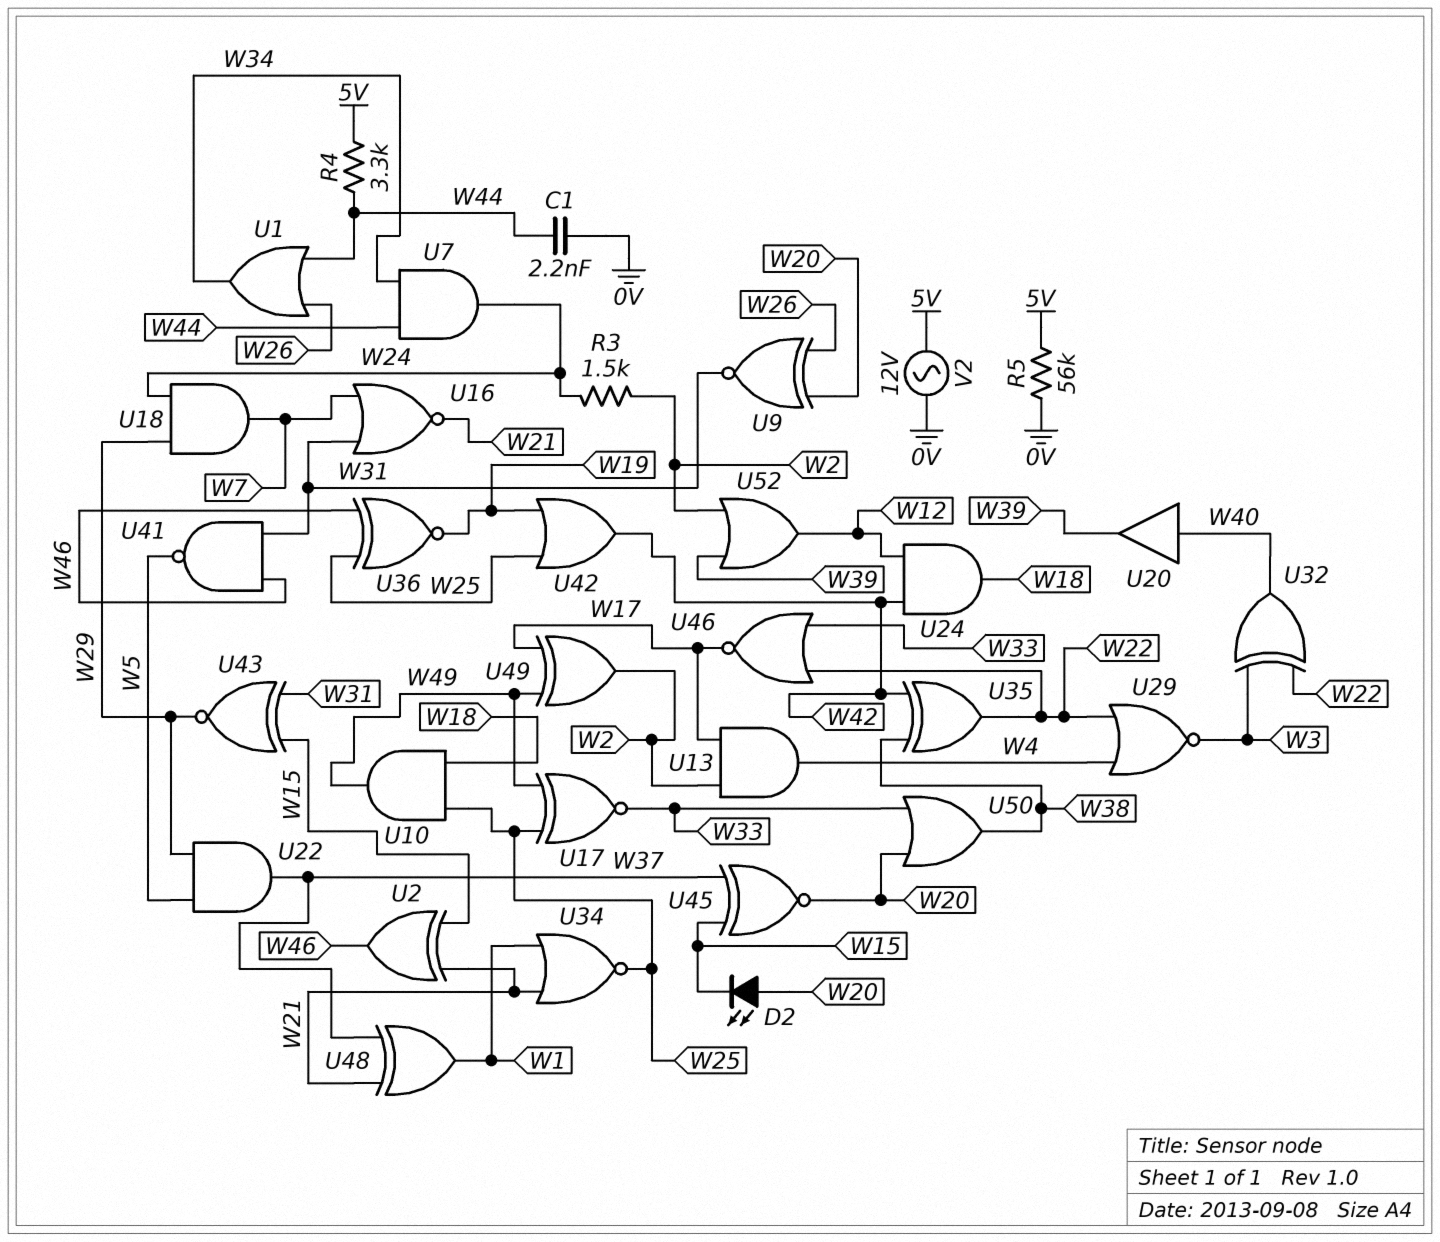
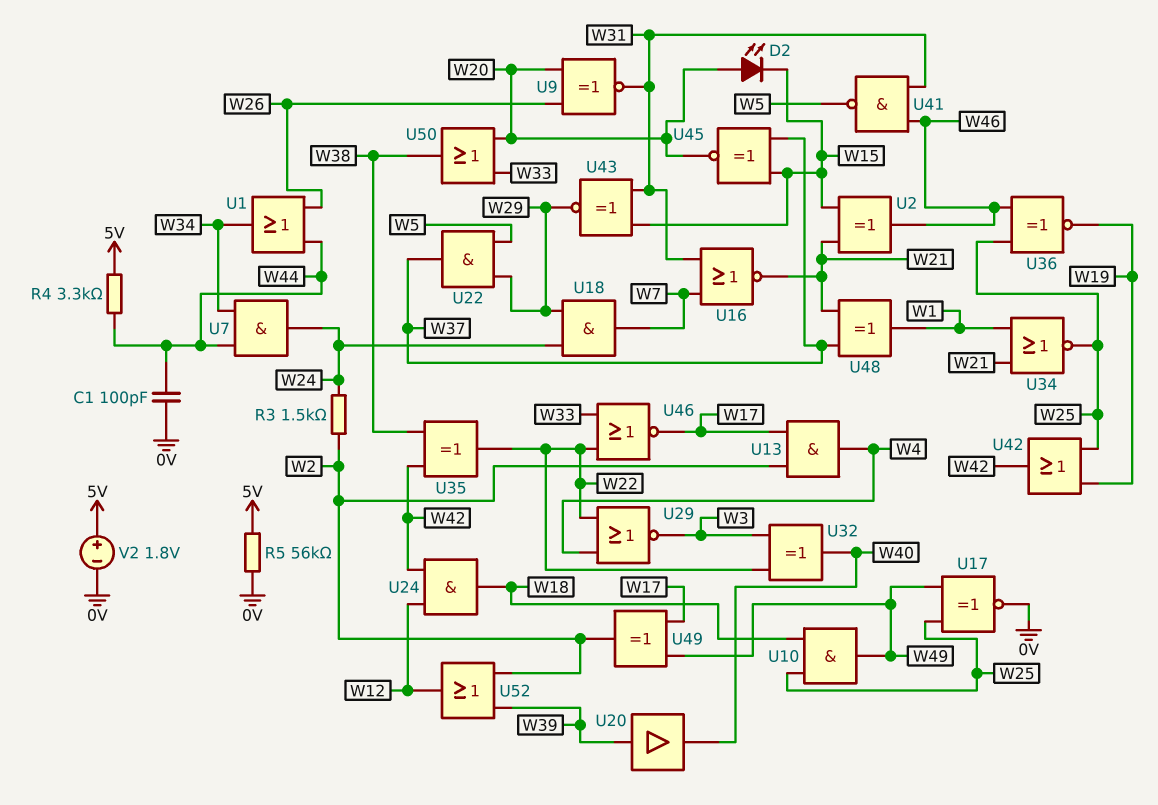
C1: 2.2nF (0V, W44) -> 100pF (0V, W44)
U17: XNOR (in W25, in W49, out W33) -> XNOR (in W25, in W49, out 0V)
U20: buffer (in W40, out W39) -> buffer (in W39, out W40)
V2: AC 12V (0V, 5V) -> 1.8V (plus 5V, minus 0V)

